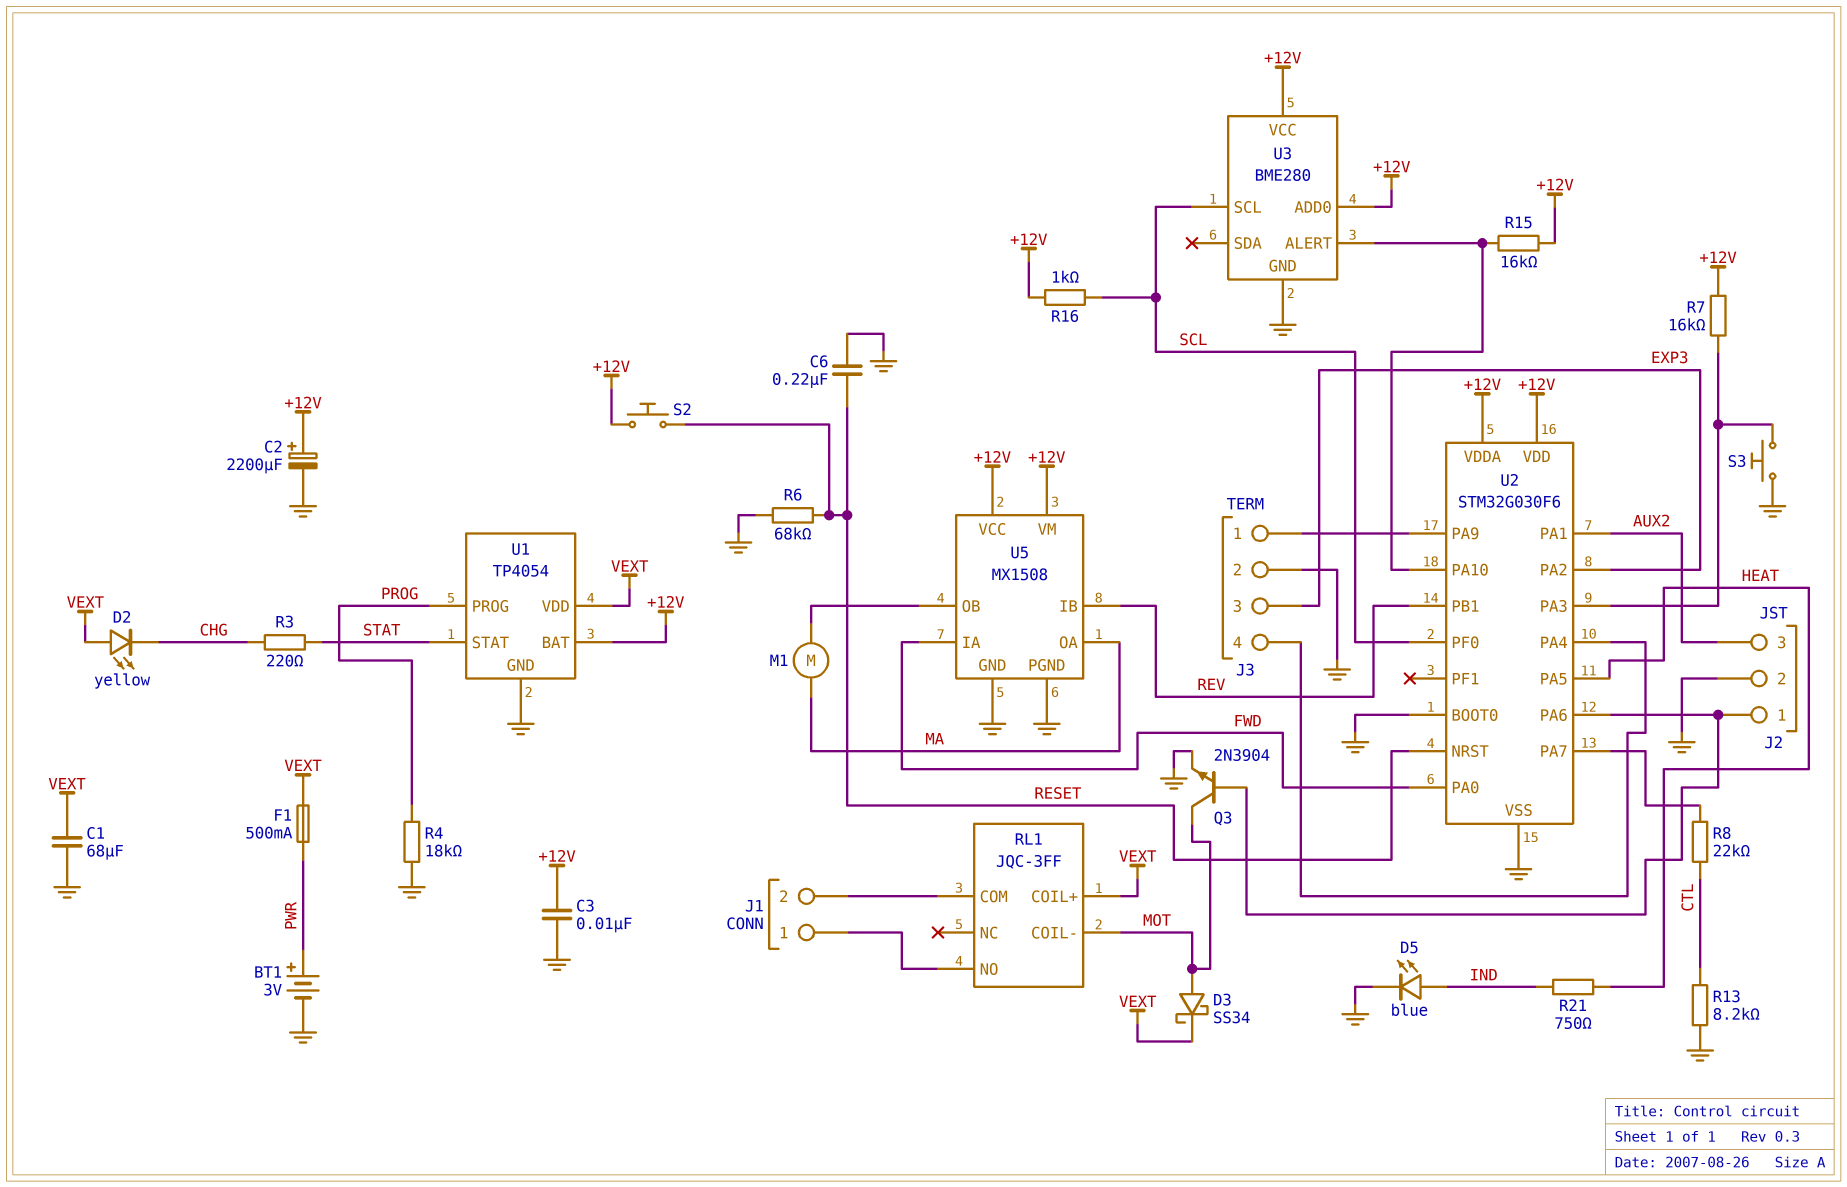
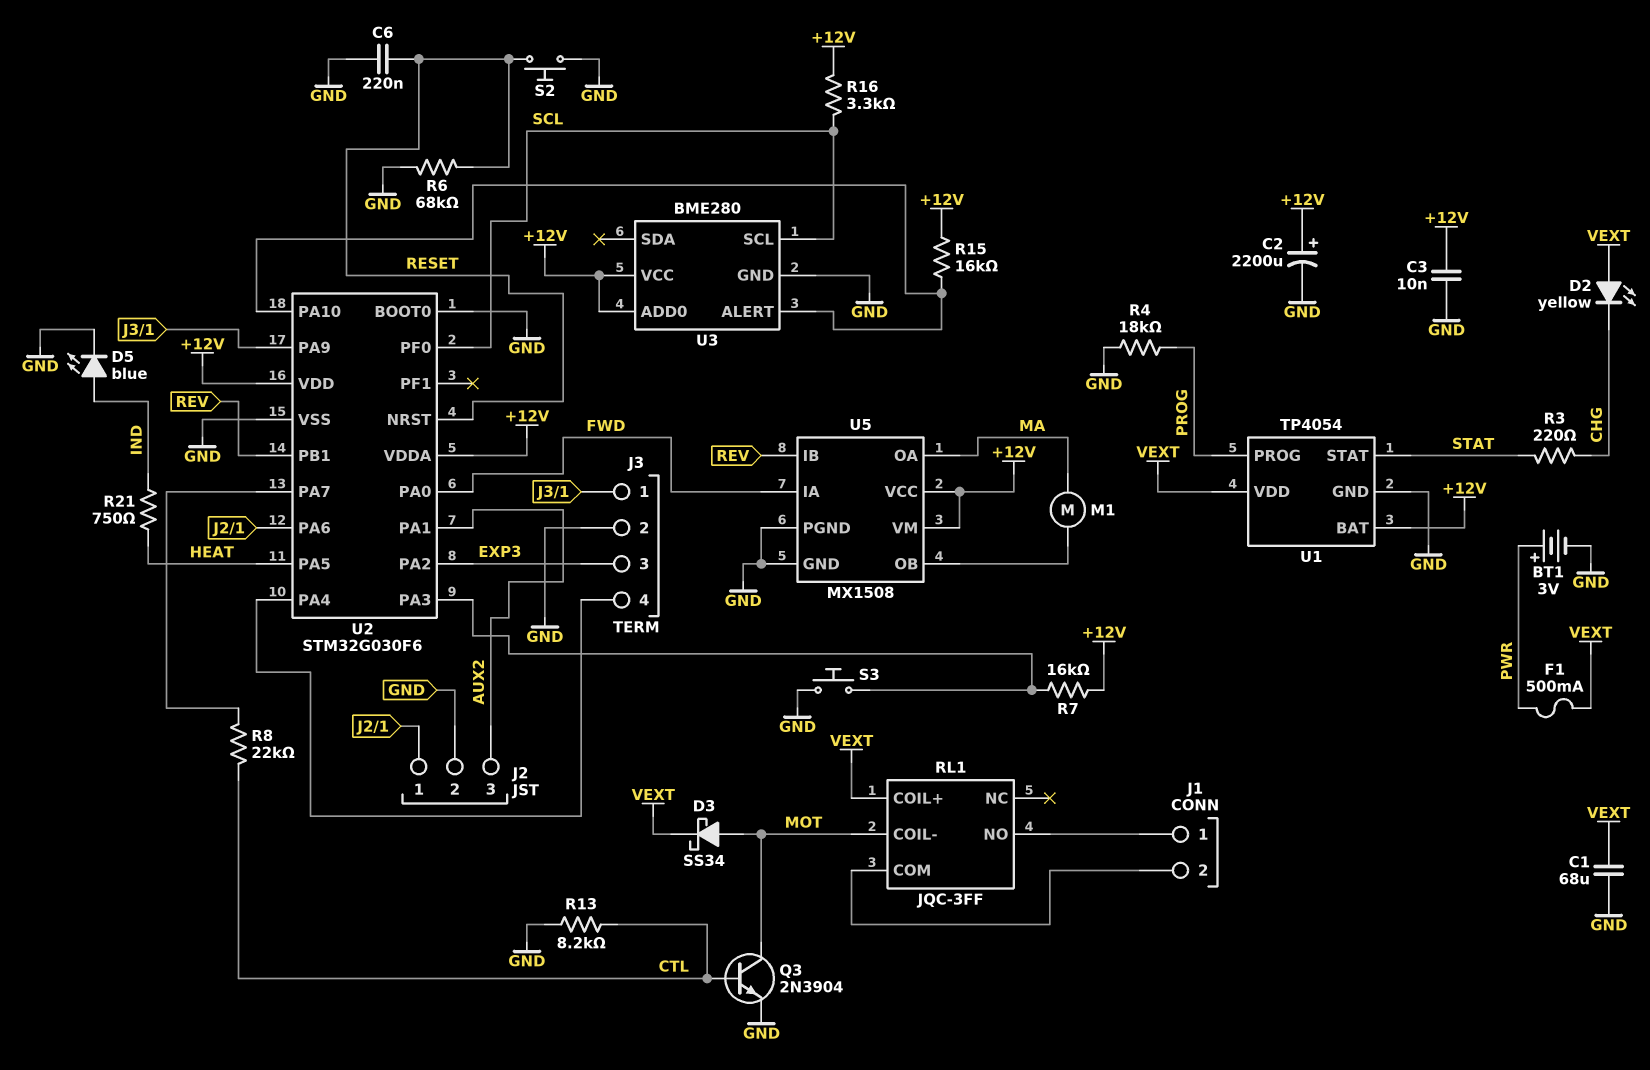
Q3: NPN 2N3904 (B J2/1, C MOT, E GND) -> NPN 2N3904 (B CTL, C MOT, E GND)
R16: 1k (+12V, SCL) -> 3.3k (+12V, SCL)
S2: button (+12V, RESET) -> button (GND, RESET)

